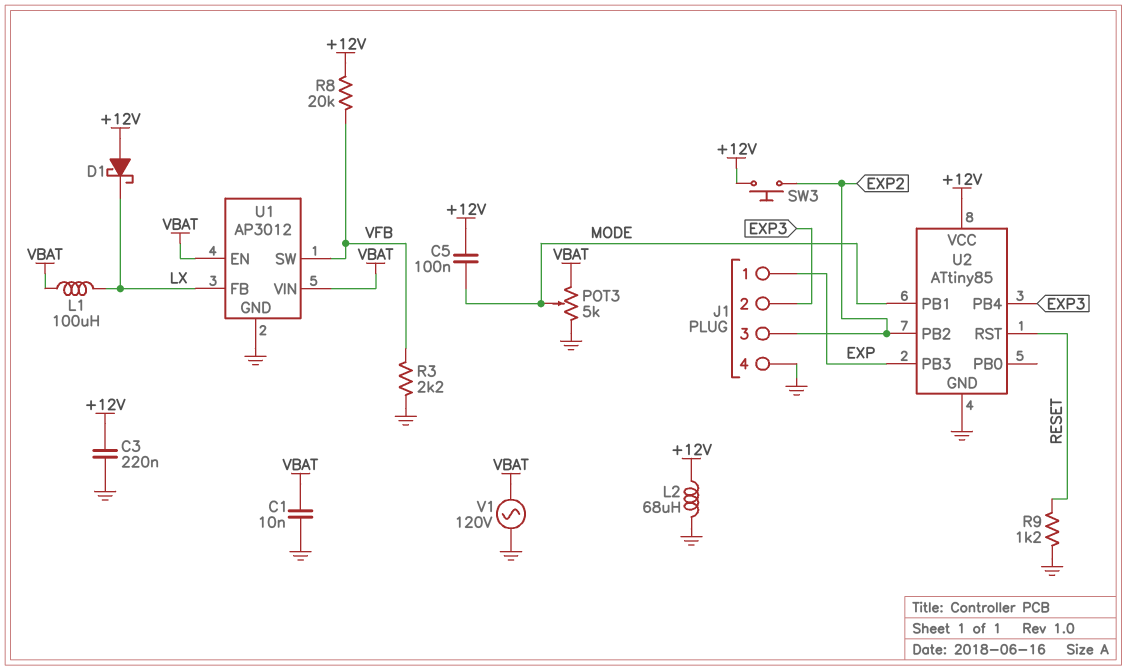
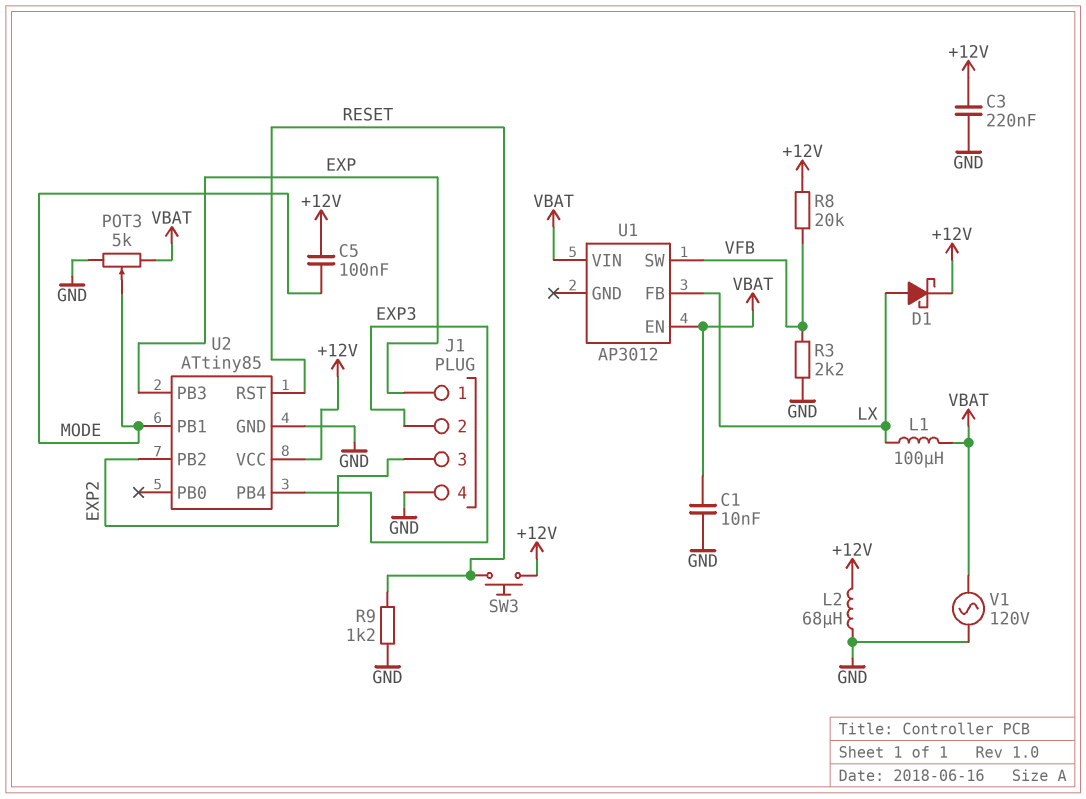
D1: schottky (A +12V, K LX) -> schottky (A LX, K +12V)
SW3: button (+12V, EXP2) -> button (+12V, RESET)
U1 pin GND: GND -> none

